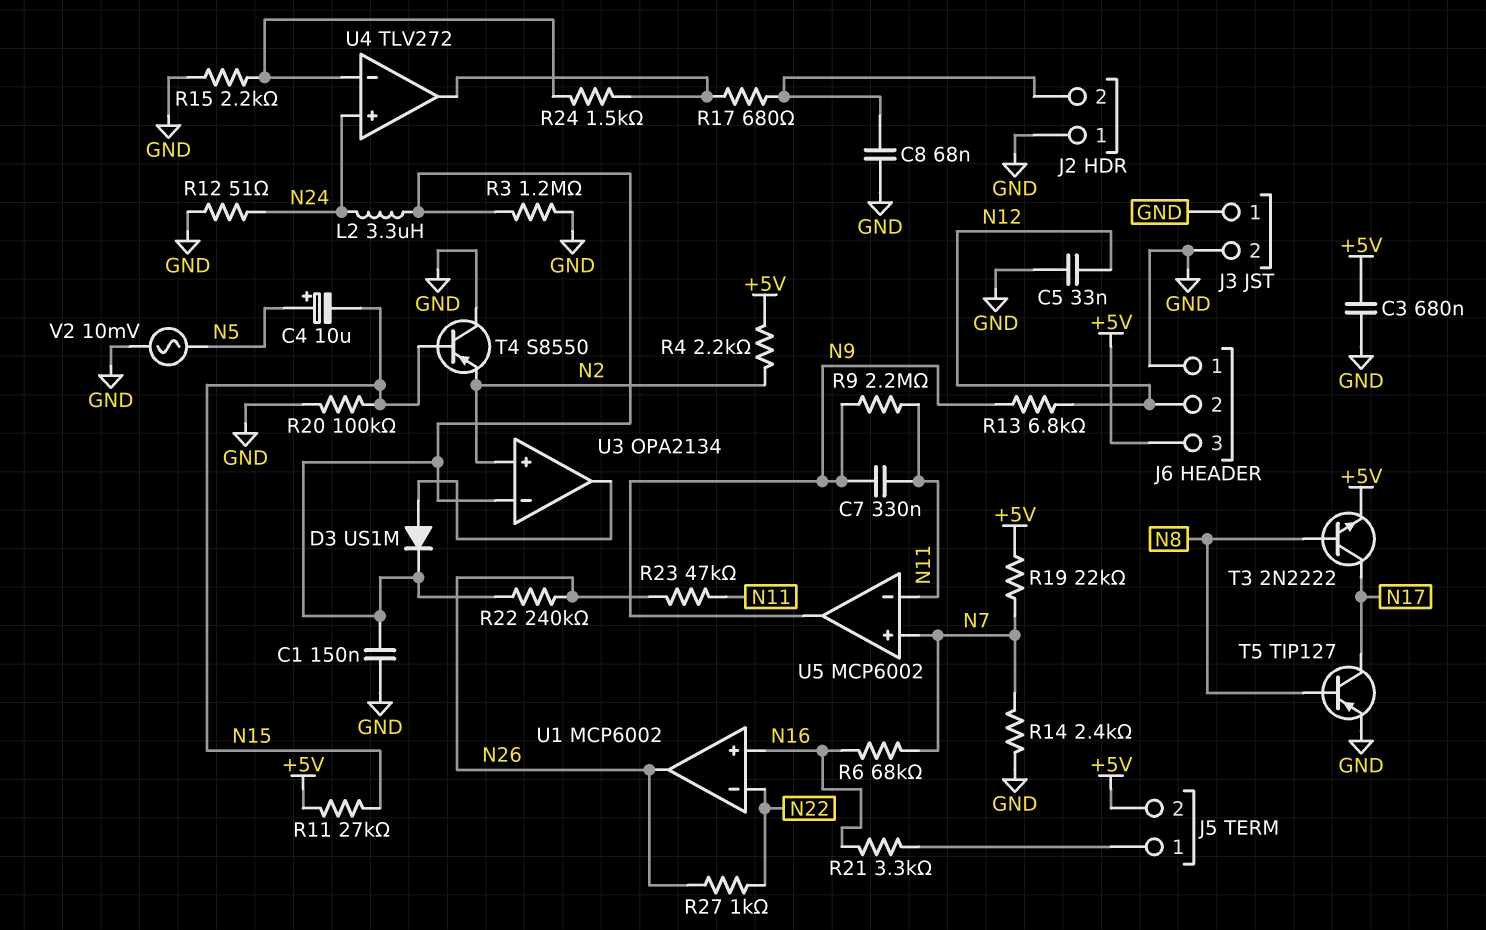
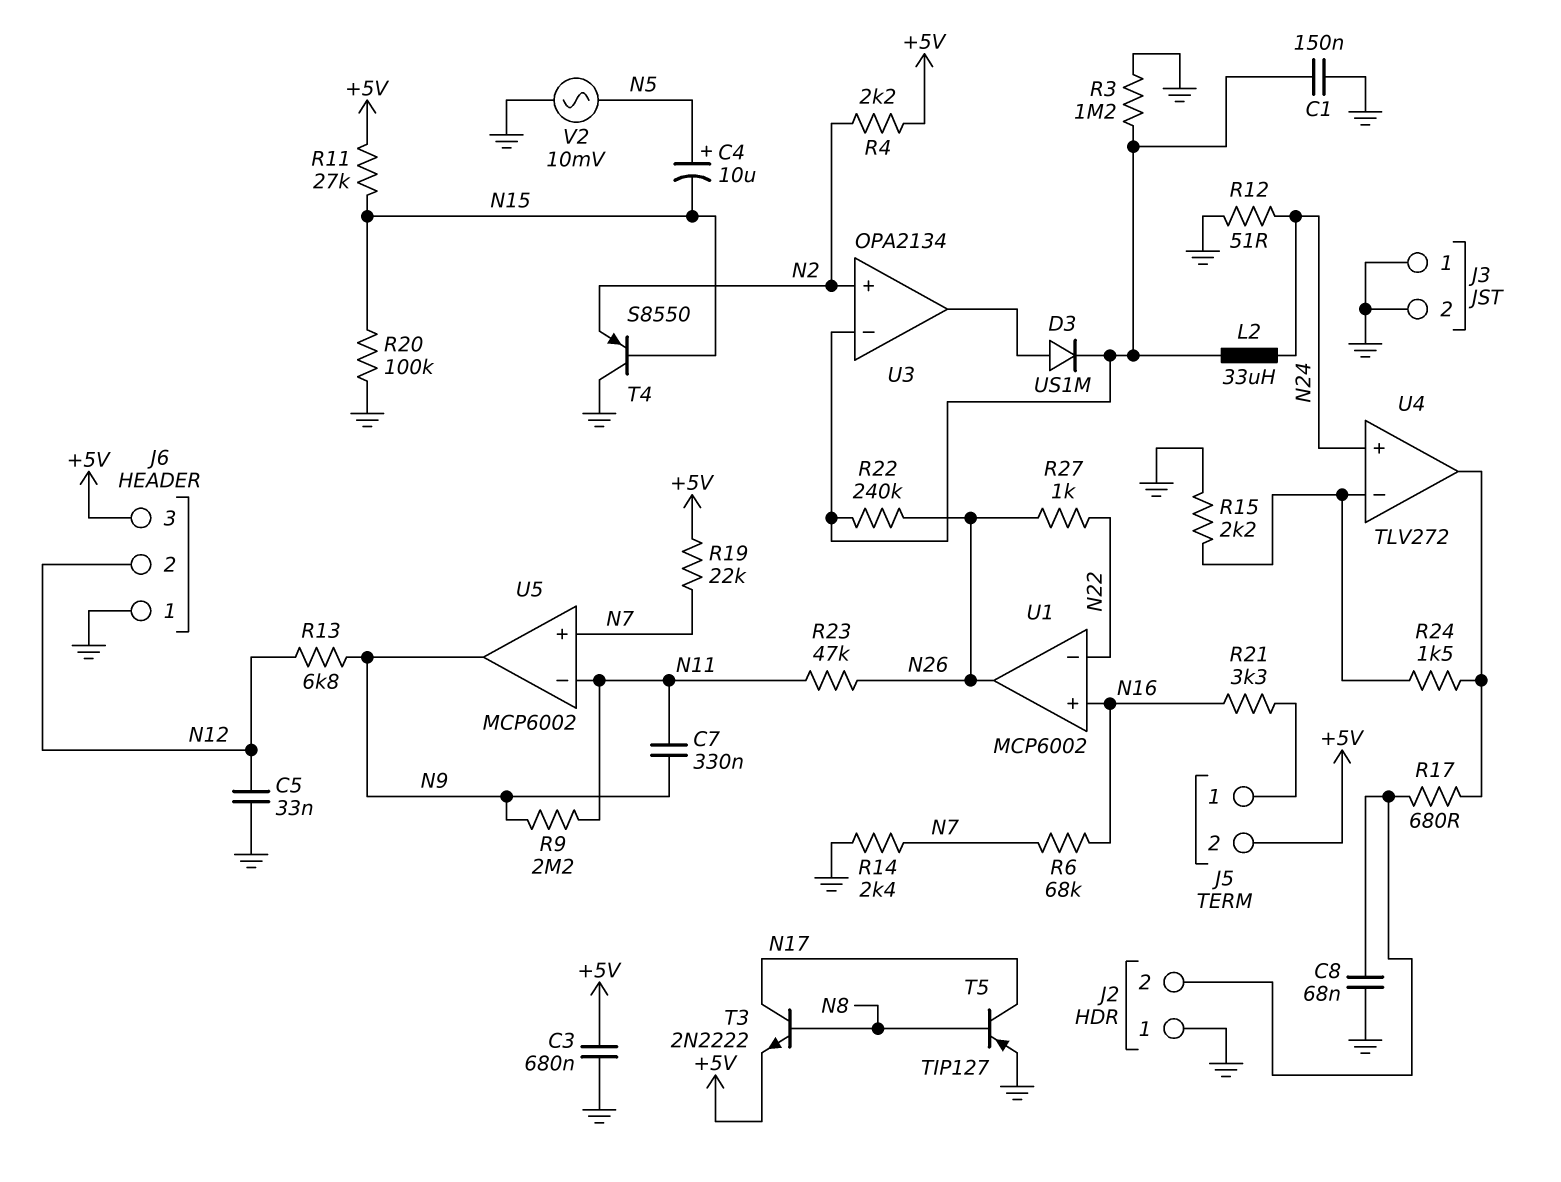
L2: 3.3uH (N24, U3/in-) -> 33uH (N24, U3/in-)

